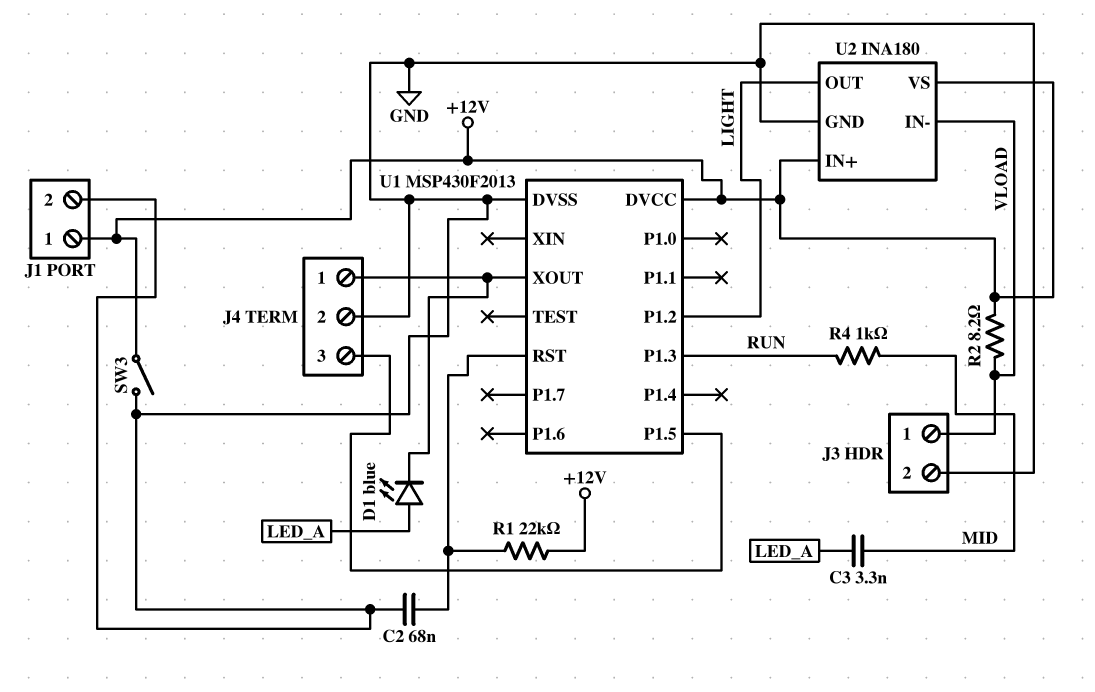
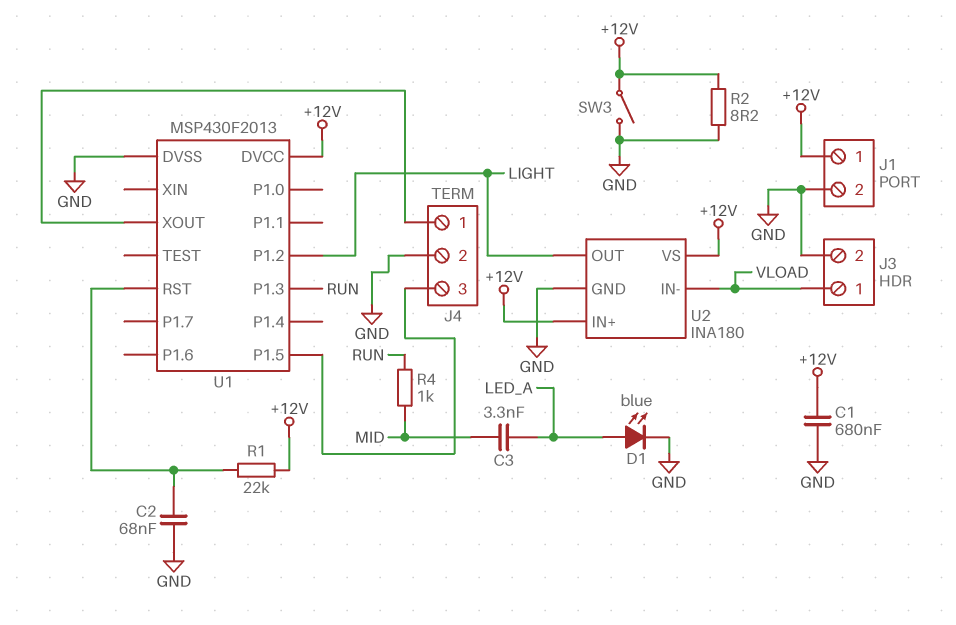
C1: none -> 680nF (+12V, GND)
D1: LED blue (A LED_A, K J4/1) -> LED blue (A LED_A, K GND)
R2: 8.2 (+12V, VLOAD) -> 8.2 (+12V, GND)

